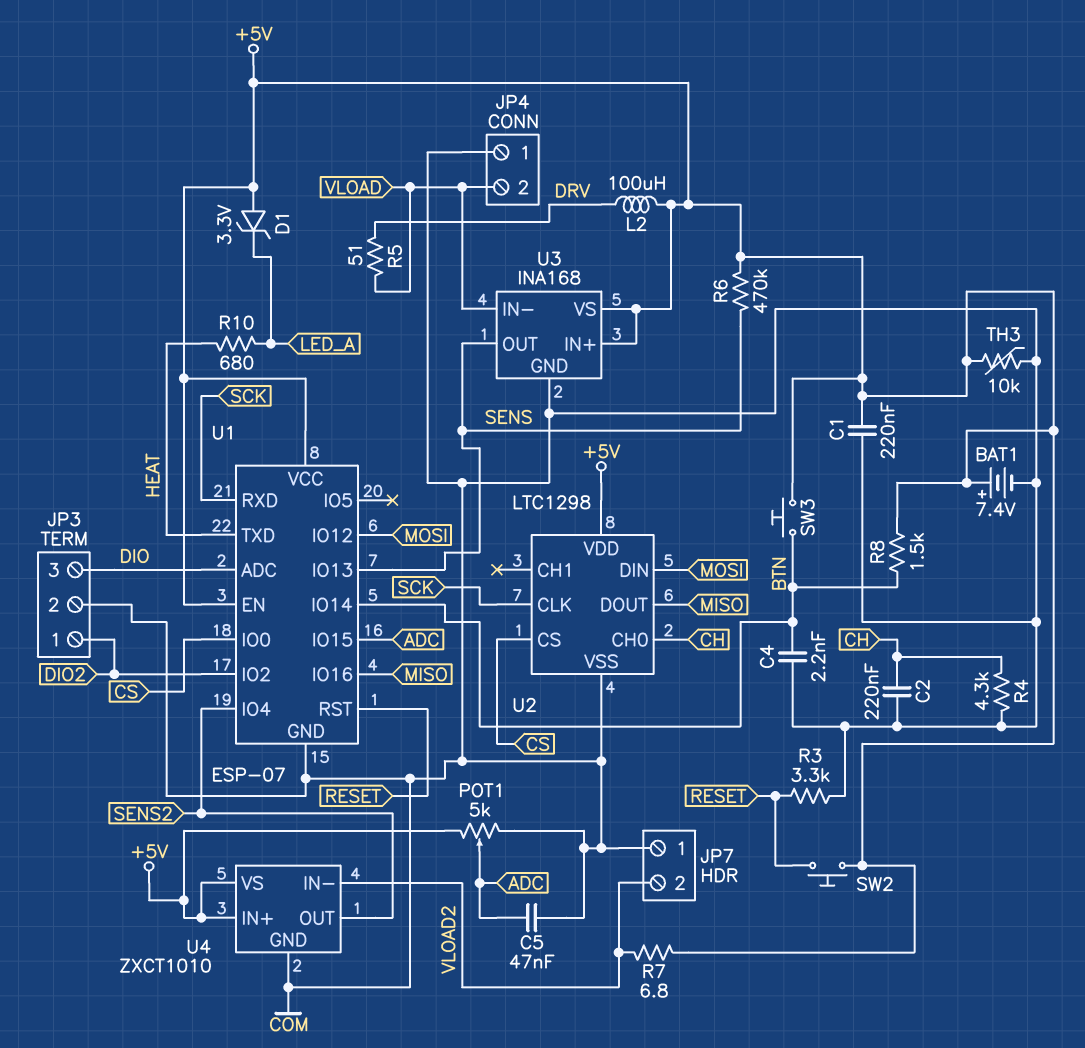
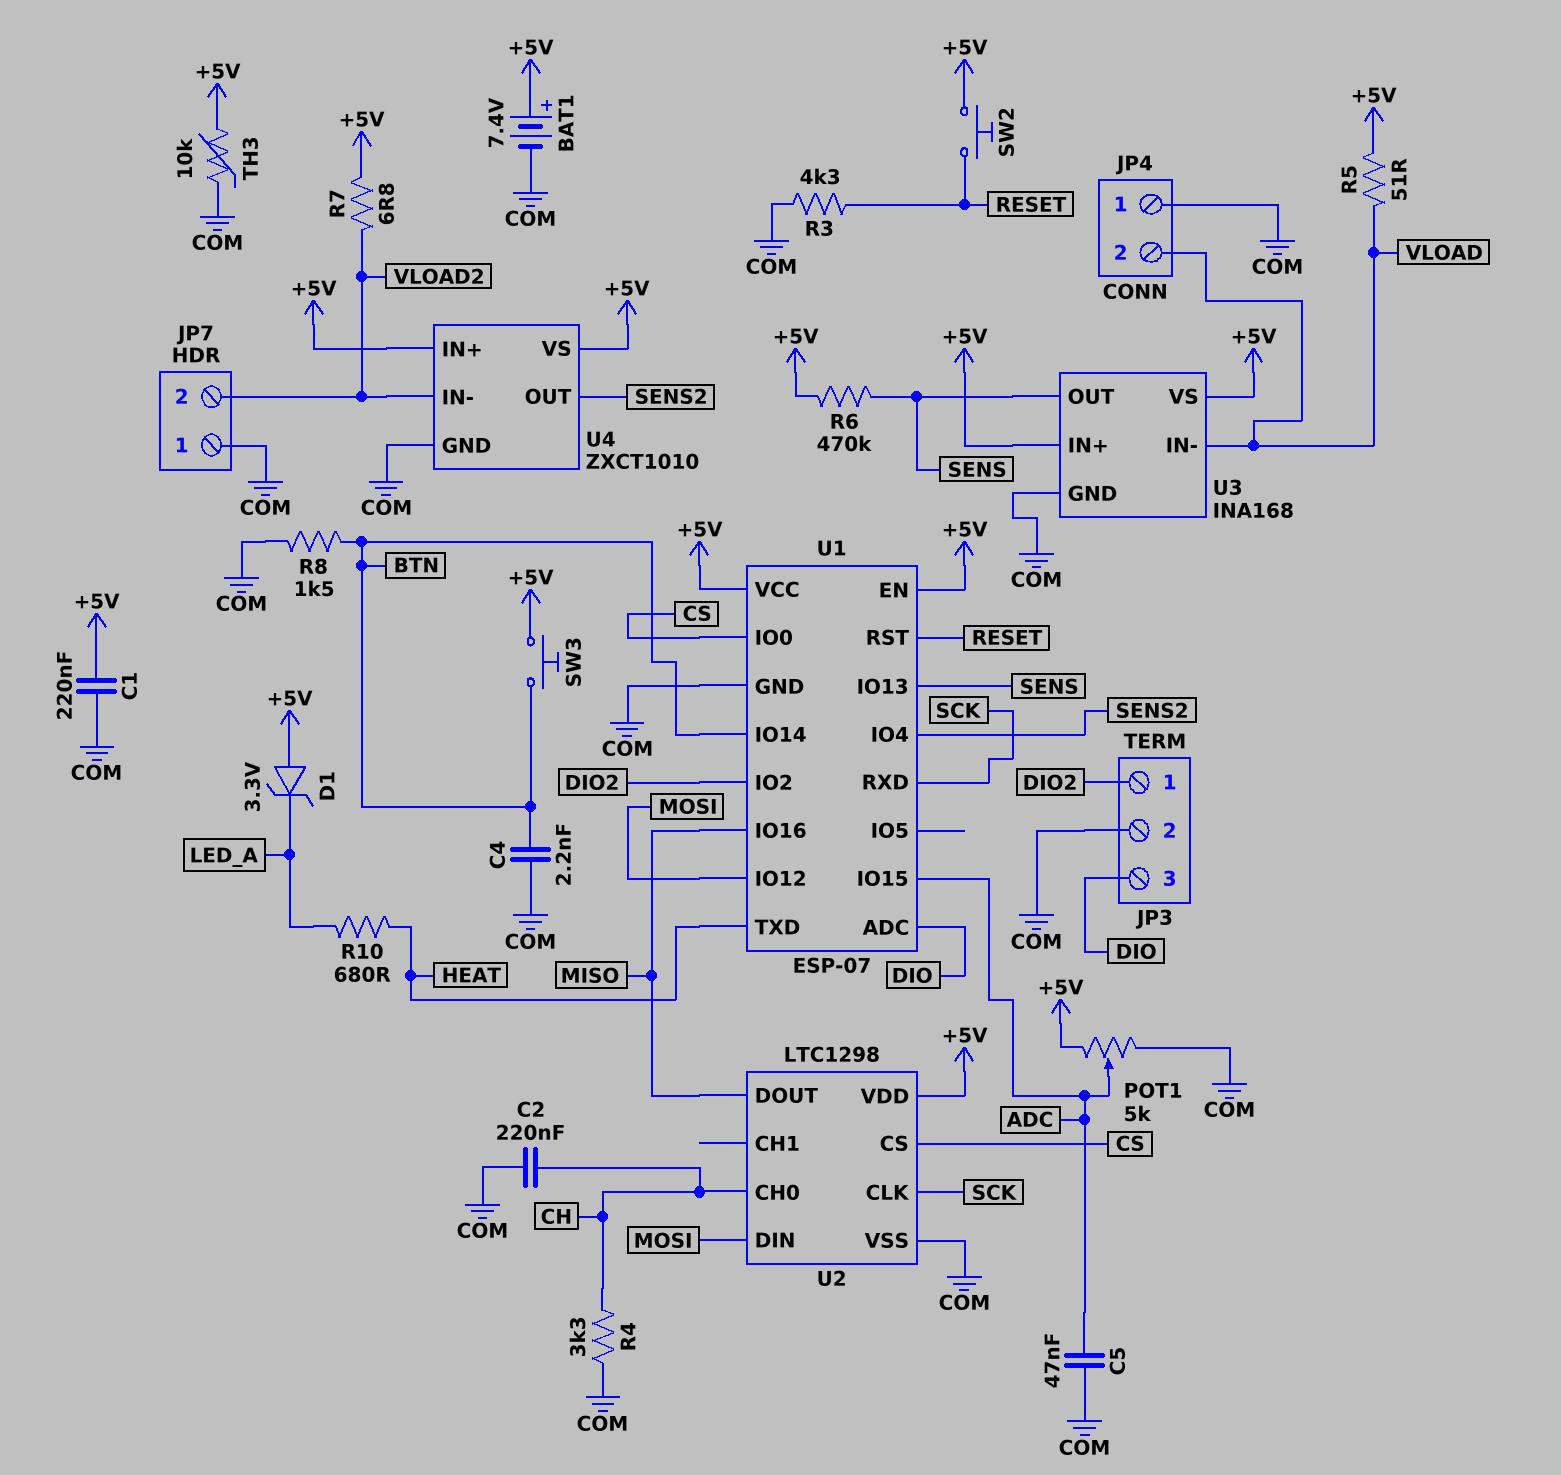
L2: 100uH (+5V, DRV) -> none
R3: 3.3k (COM, RESET) -> 4.3k (COM, RESET)
R4: 4.3k (CH, COM) -> 3.3k (CH, COM)
R5: 51 (DRV, VLOAD) -> 51 (+5V, VLOAD)
R8: 1.5k (+5V, BTN) -> 1.5k (BTN, COM)

